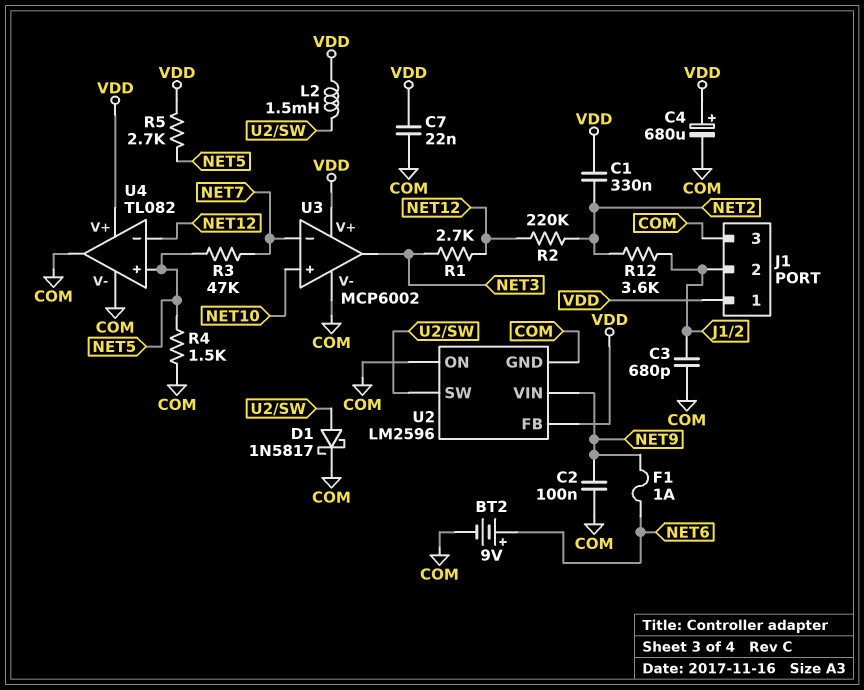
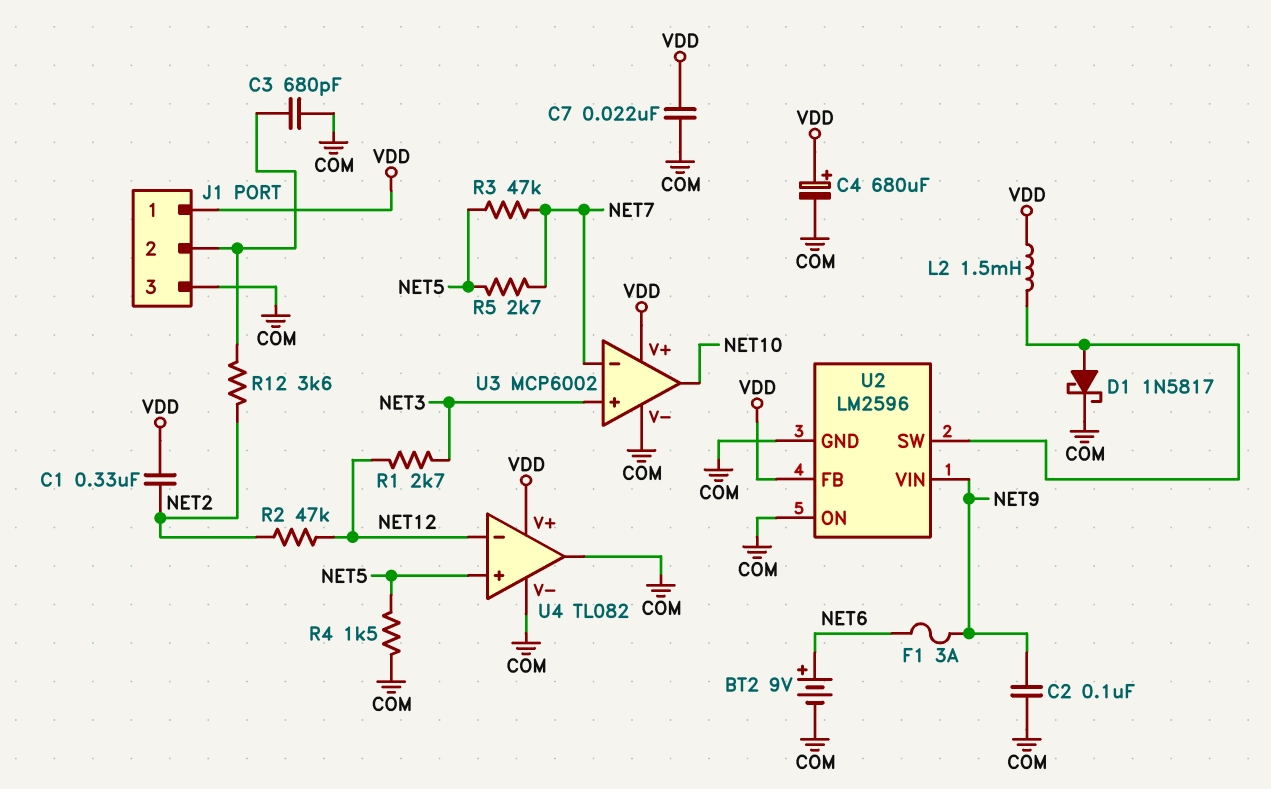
F1: 1A (NET6, NET9) -> 3A (NET6, NET9)
R2: 220k (NET2, NET12) -> 47k (NET2, NET12)
R5: 2.7k (NET5, VDD) -> 2.7k (NET5, NET7)
U3 pin in+: NET10 -> NET3
U3 pin out: NET3 -> NET10

